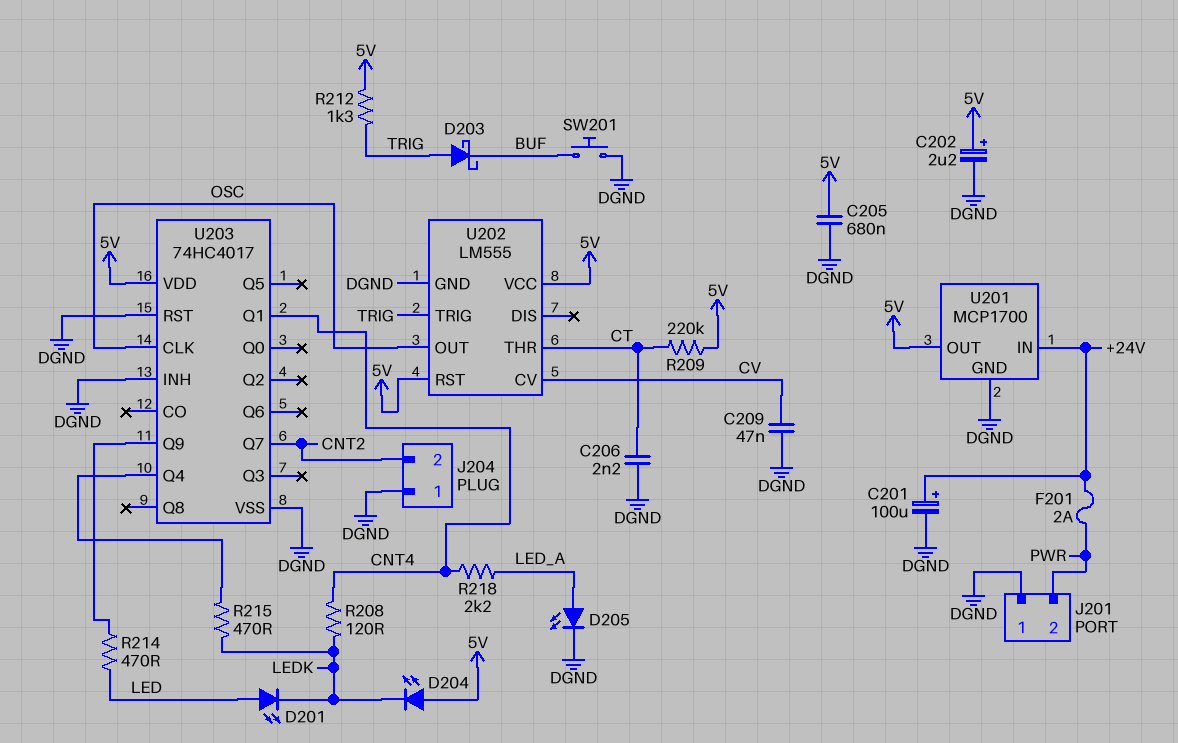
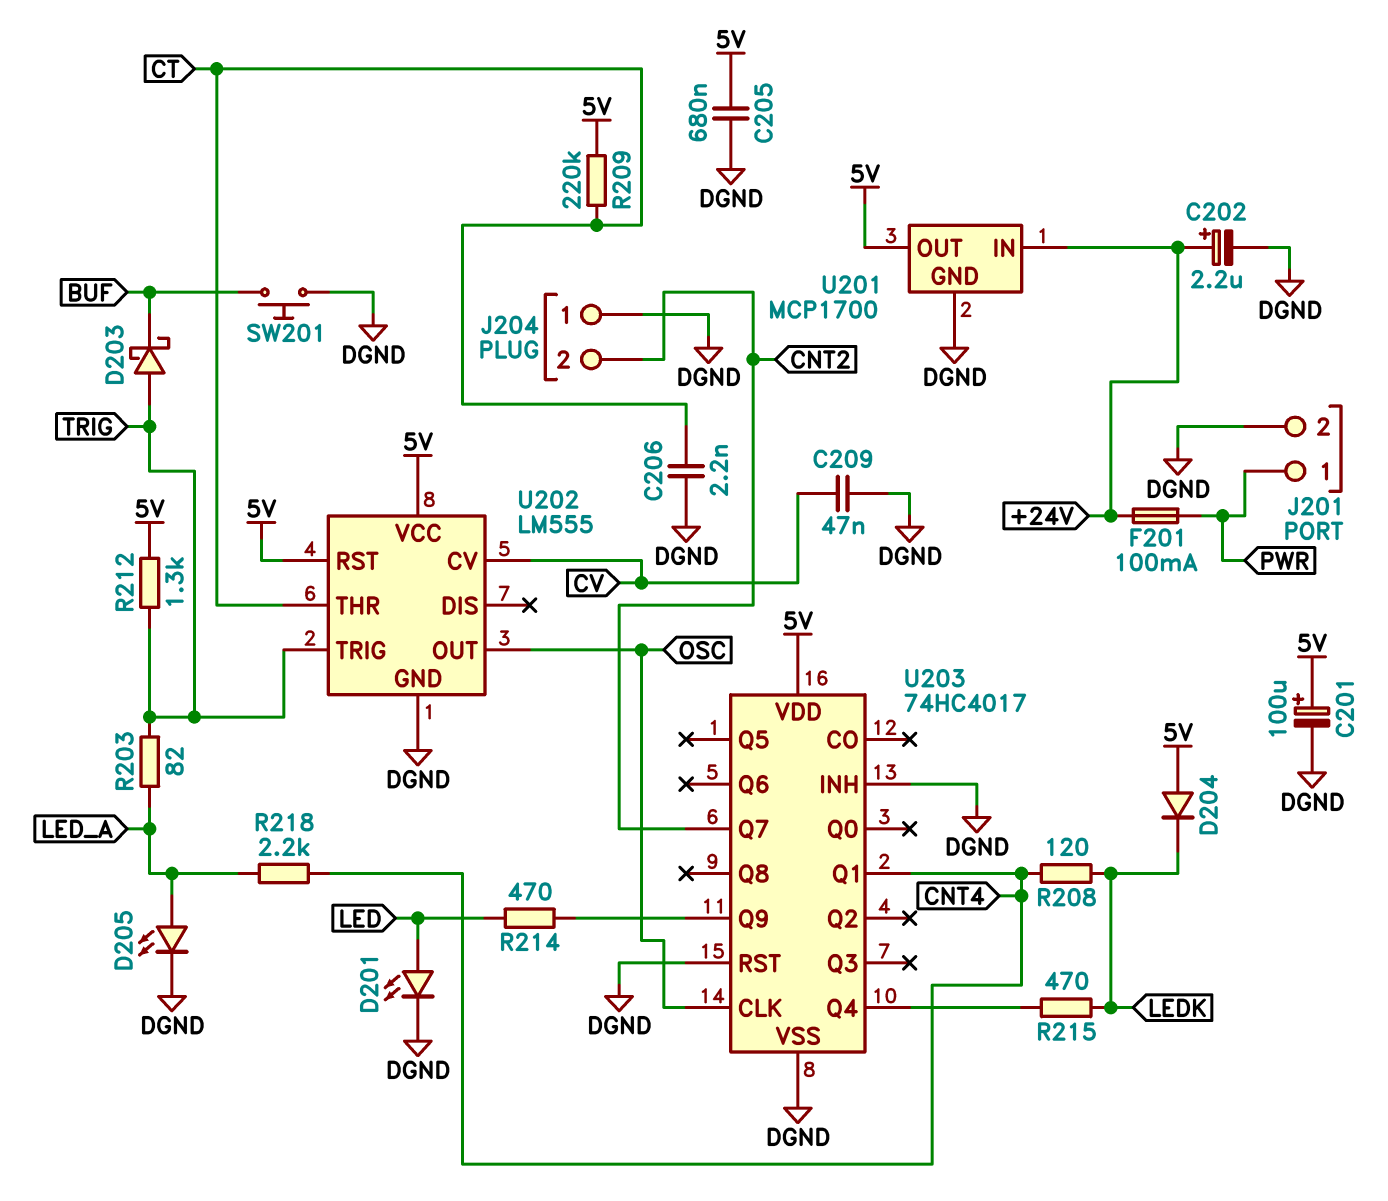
C201: 100uF (plus +24V, minus DGND) -> 100uF (plus 5V, minus DGND)
C202: 2.2uF (plus 5V, minus DGND) -> 2.2uF (plus +24V, minus DGND)
D201: LED (A LED, K LEDK) -> LED (A LED, K DGND)
D204: LED (A 5V, K LEDK) -> diode (A 5V, K LEDK)
F201: 2A (+24V, PWR) -> 100mA (+24V, PWR)
J201 pin 1: DGND -> PWR
J201 pin 2: PWR -> DGND
R203: none -> 82 (LED_A, TRIG)

